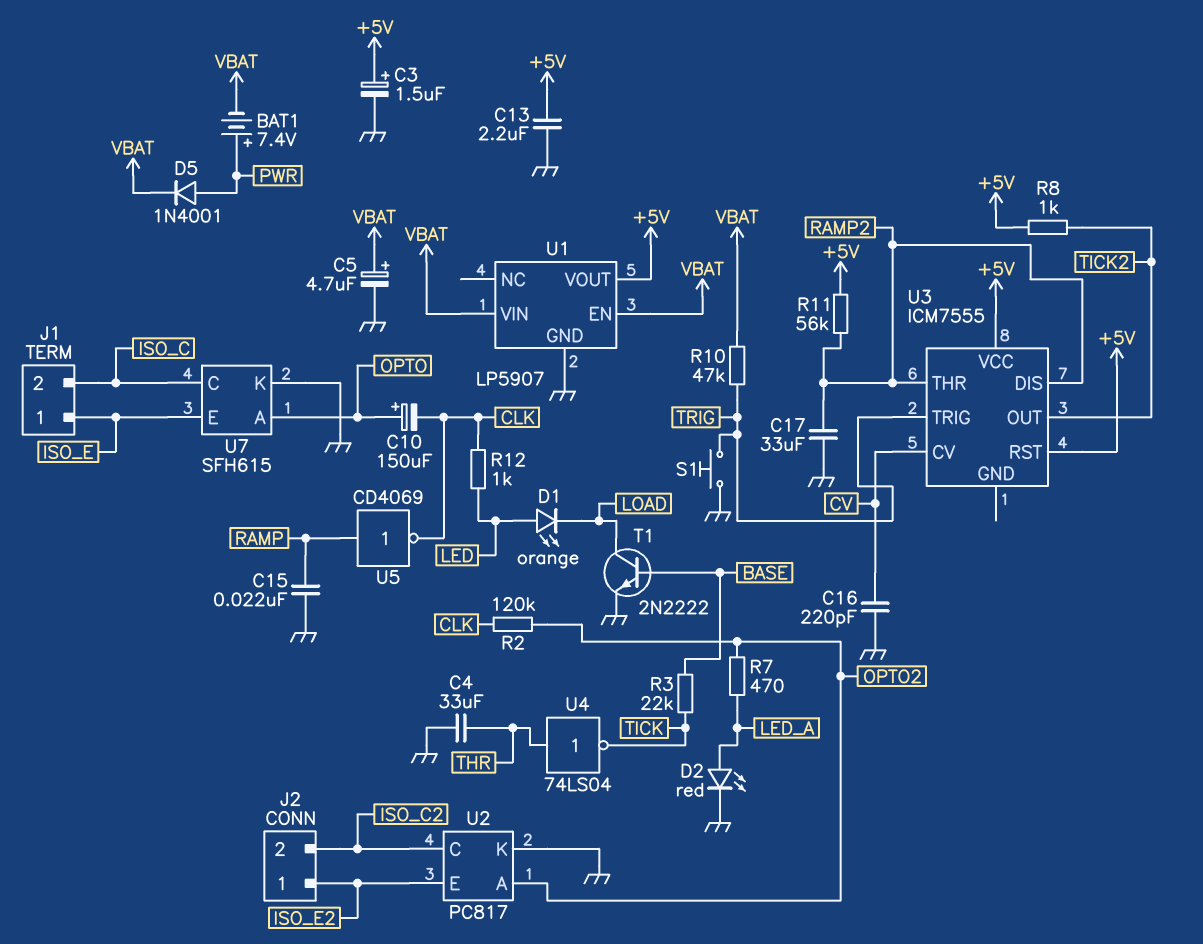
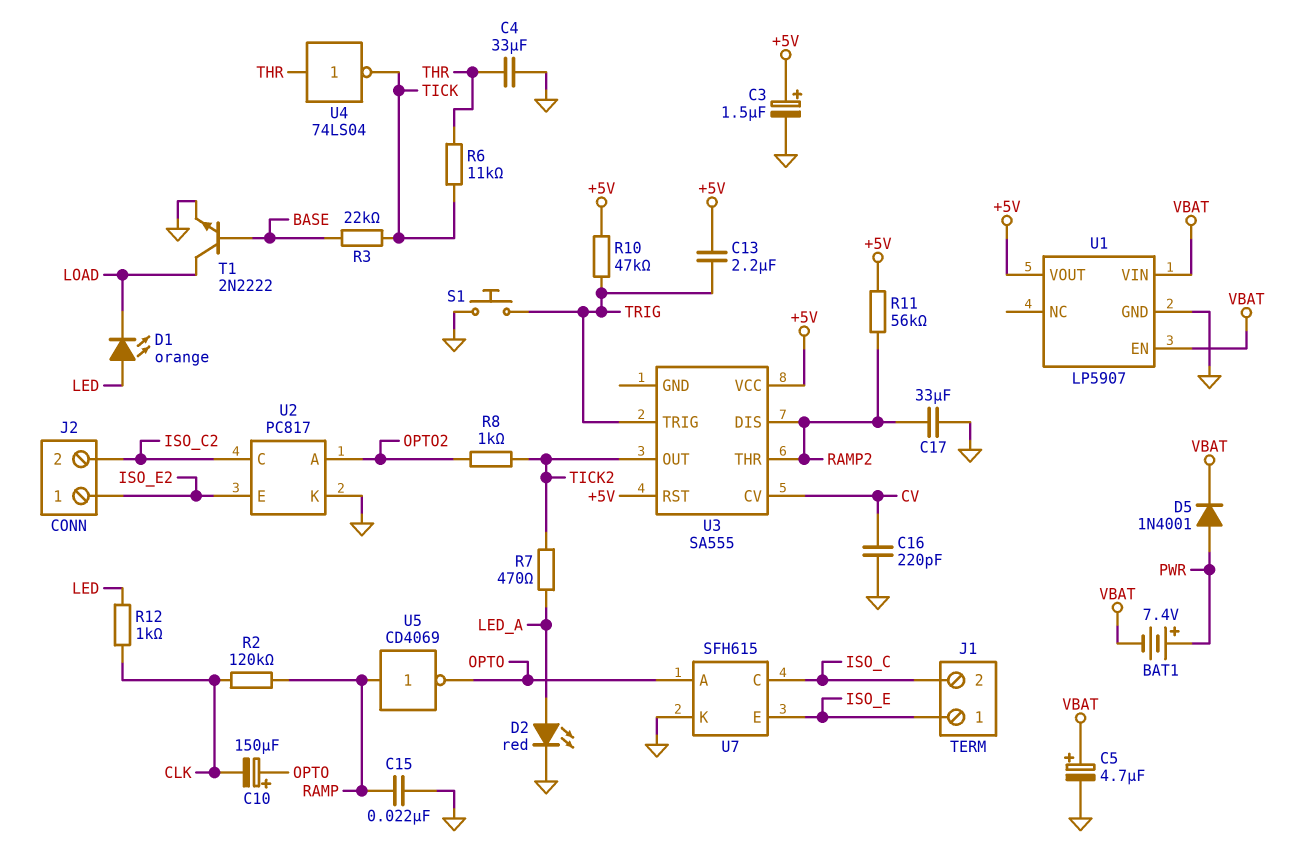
C13: 2.2uF (+5V, GND) -> 2.2uF (+5V, TRIG)
R2: 120k (CLK, OPTO2) -> 120k (CLK, RAMP)
R6: none -> 11k (THR, TICK)
R7: 470 (LED_A, OPTO2) -> 470 (LED_A, TICK2)
R8: 1k (+5V, TICK2) -> 1k (OPTO2, TICK2)
R10: 47k (TRIG, VBAT) -> 47k (+5V, TRIG)
U3: ICM7555 -> SA555
U5: NOT CD4069 (in RAMP, out CLK) -> NOT CD4069 (in RAMP, out OPTO)

